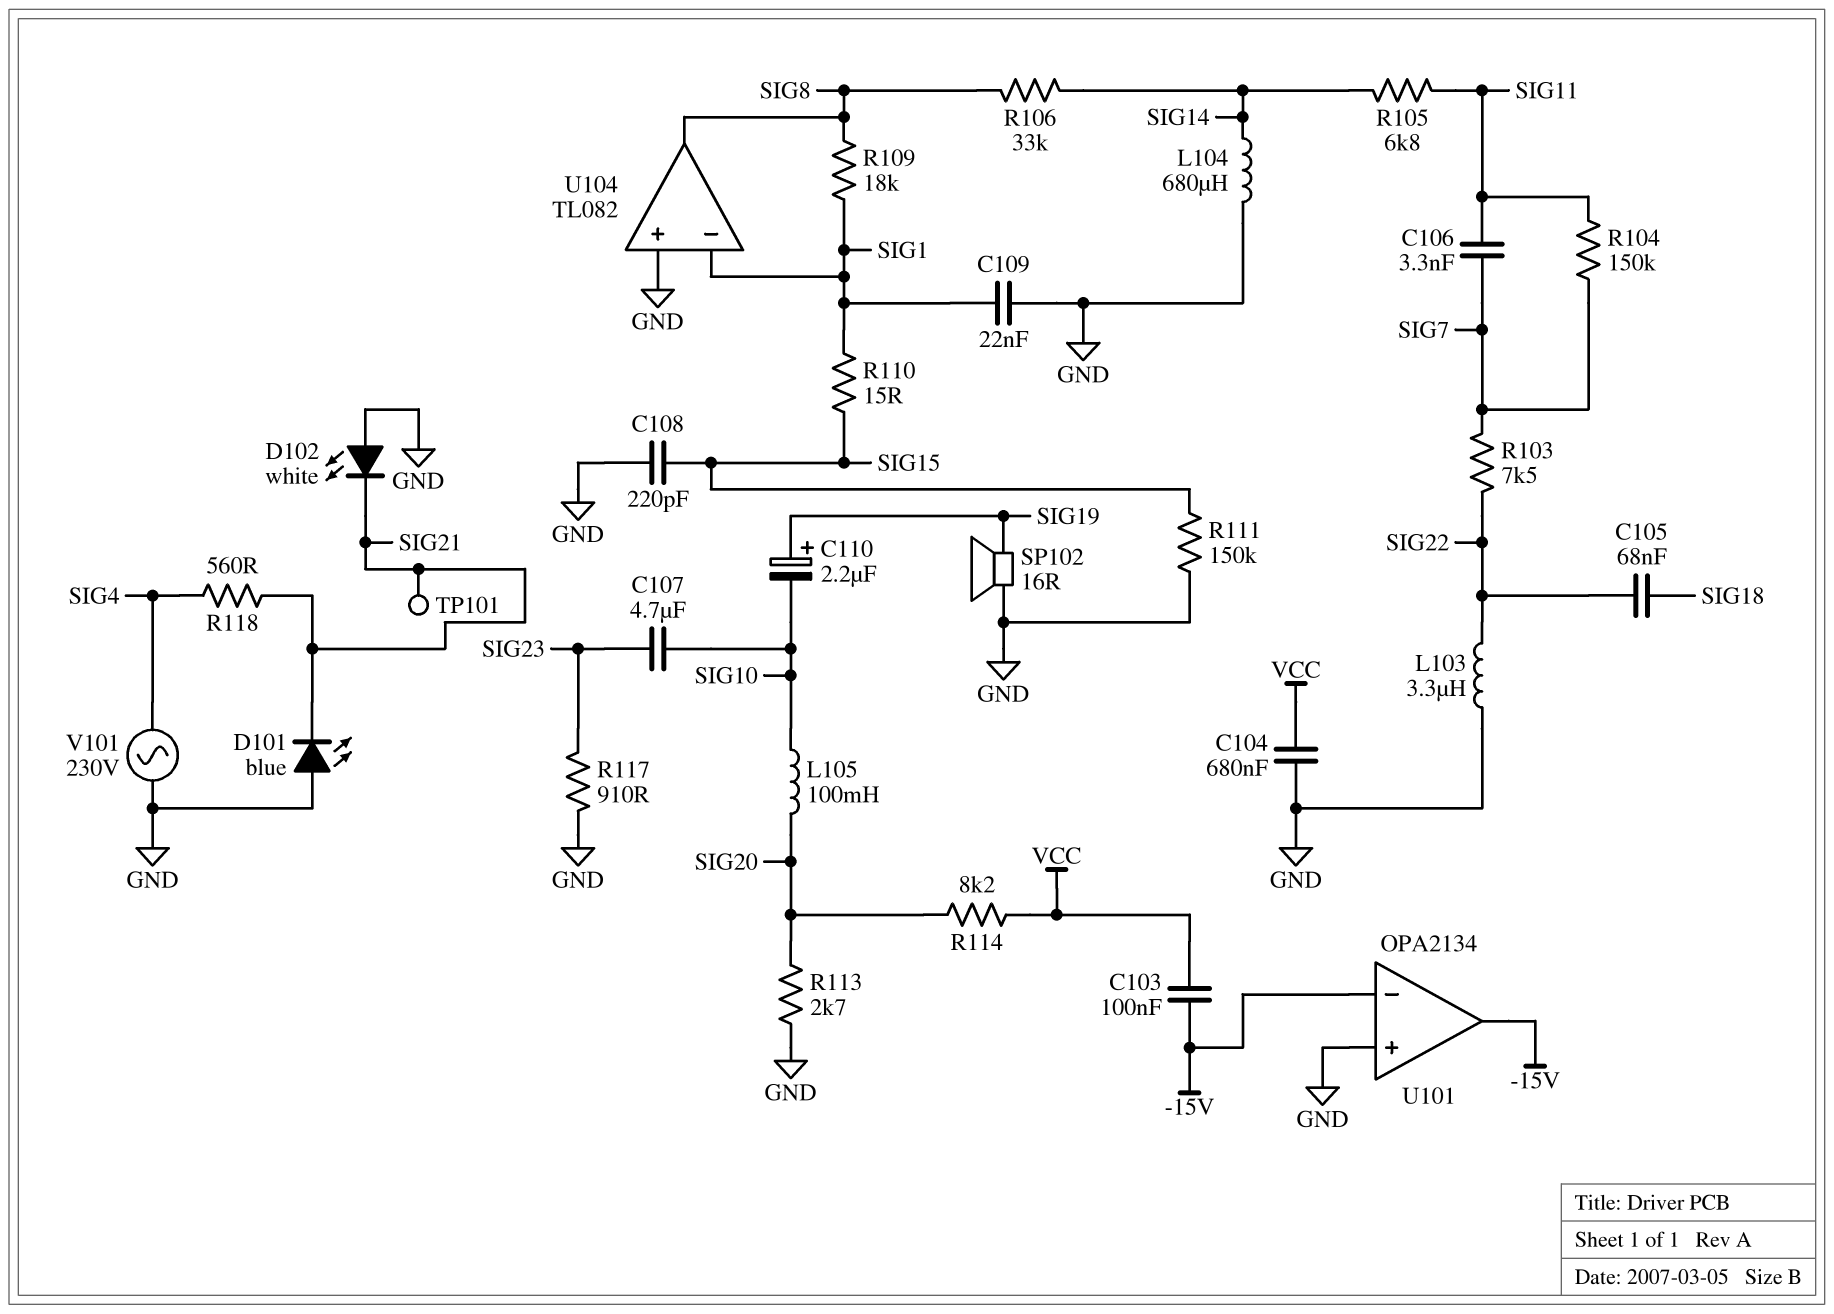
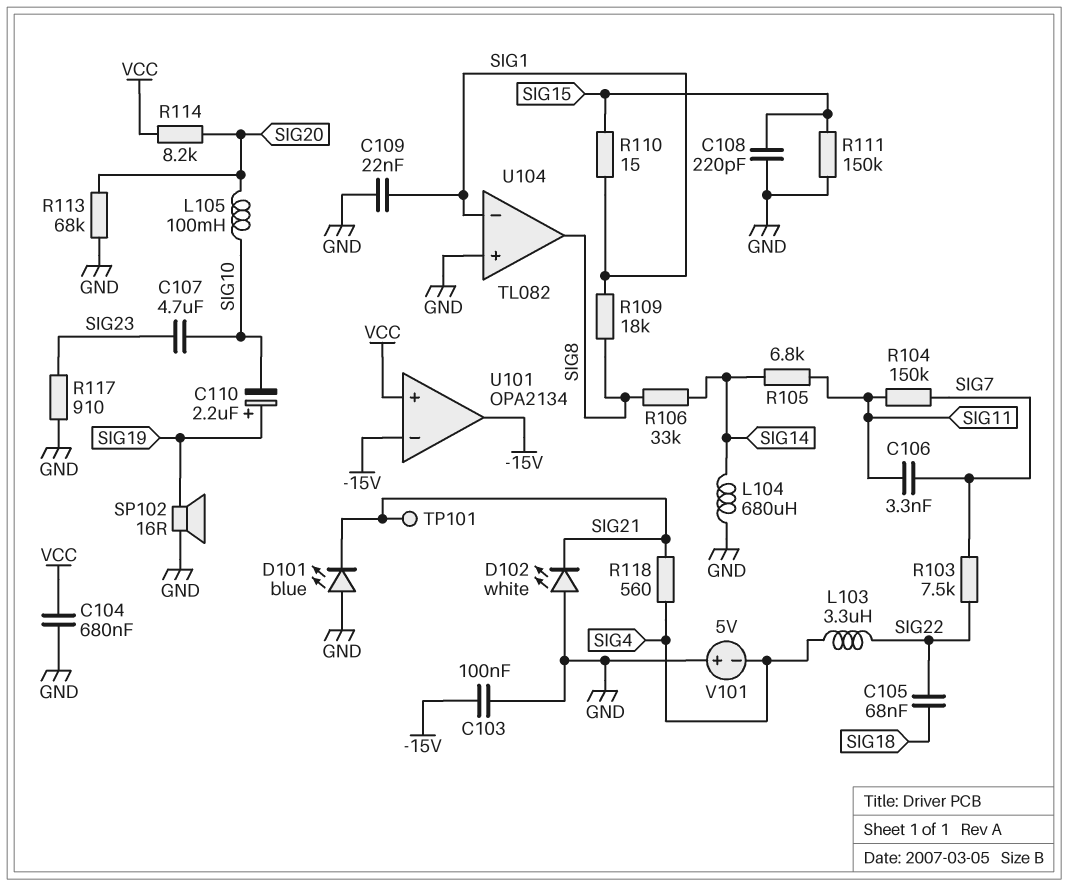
C103: 100nF (-15V, VCC) -> 100nF (-15V, GND)
L103: 3.3uH (GND, SIG22) -> 3.3uH (SIG4, SIG22)
R113: 2.7k (GND, SIG20) -> 68k (GND, SIG20)
U101 pin in+: GND -> VCC
V101: AC 230V (GND, SIG4) -> 5V (plus GND, minus SIG4)

